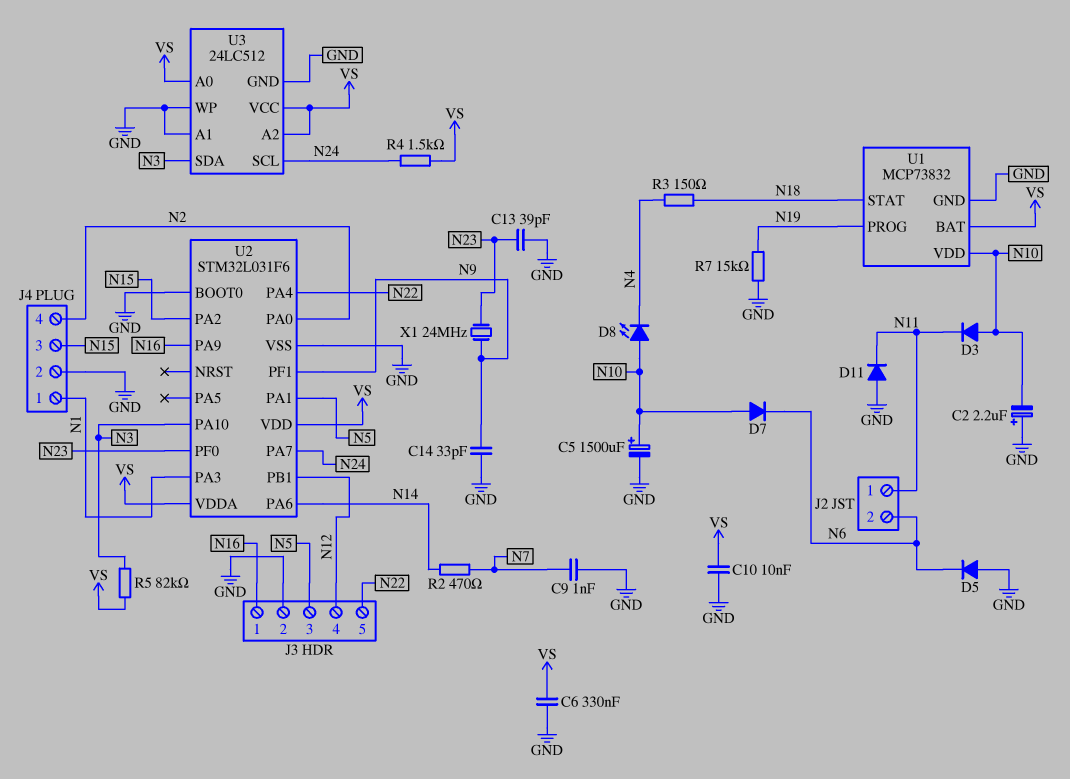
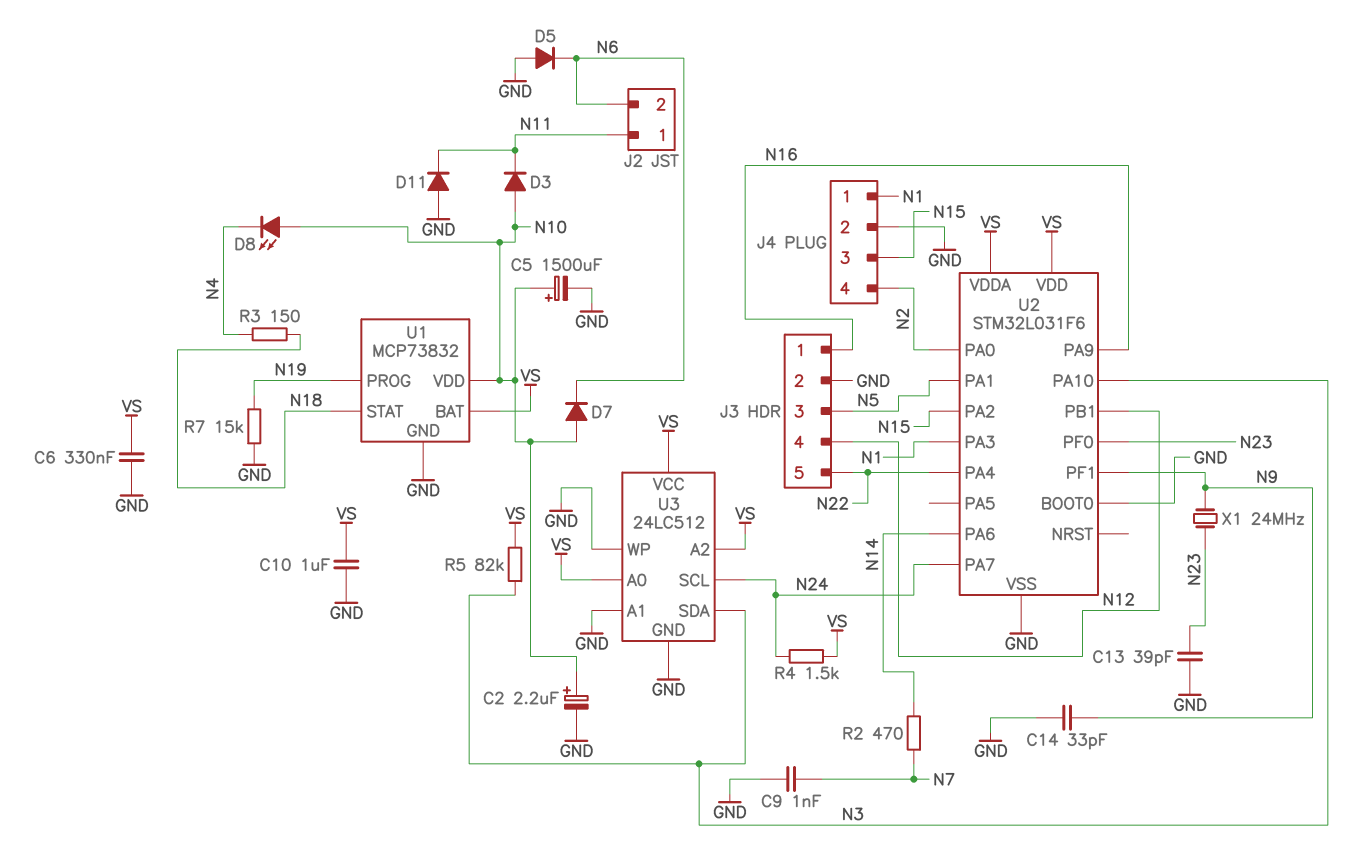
C2: 2.2uF (plus GND, minus N10) -> 2.2uF (plus N10, minus GND)
C10: 10nF (GND, VS) -> 1uF (GND, VS)

